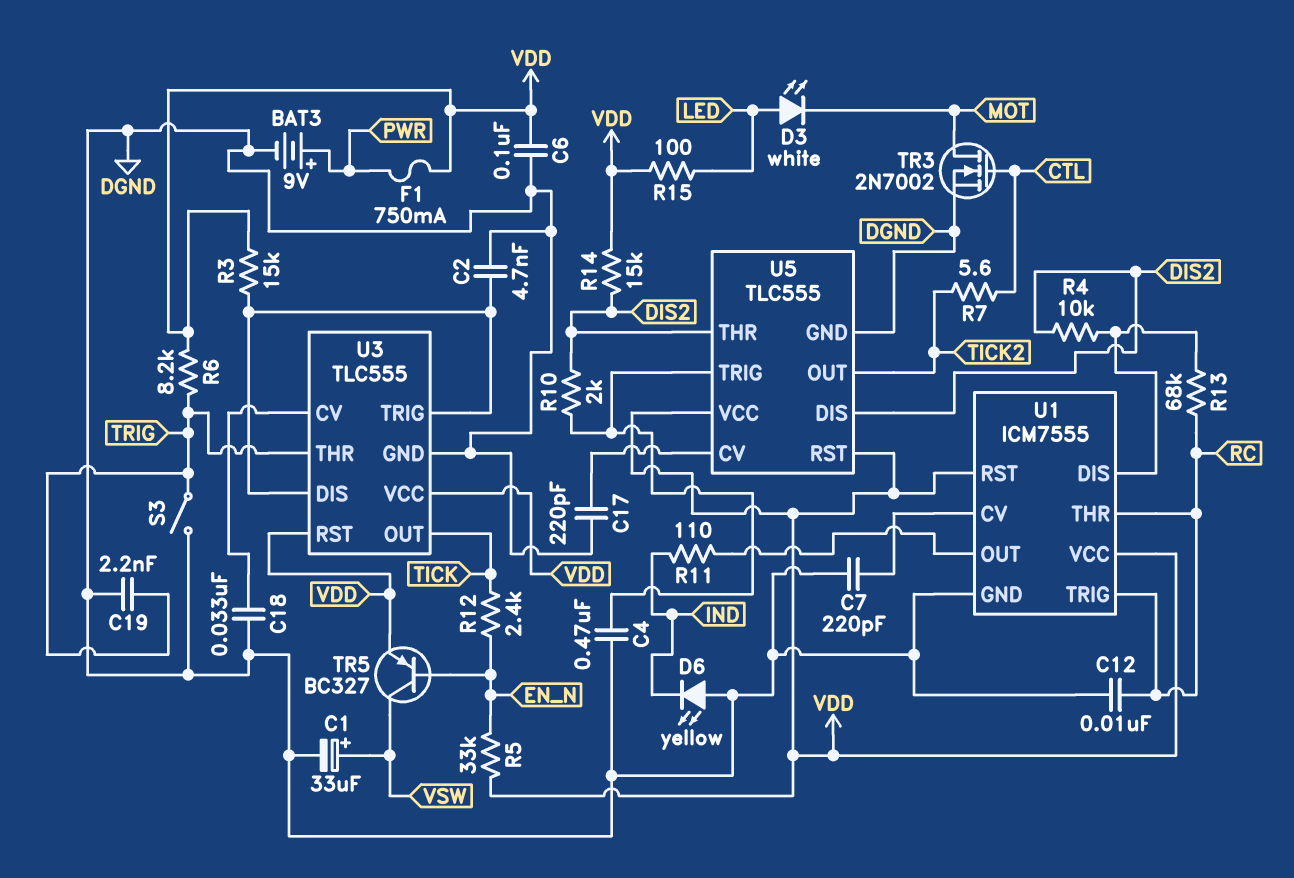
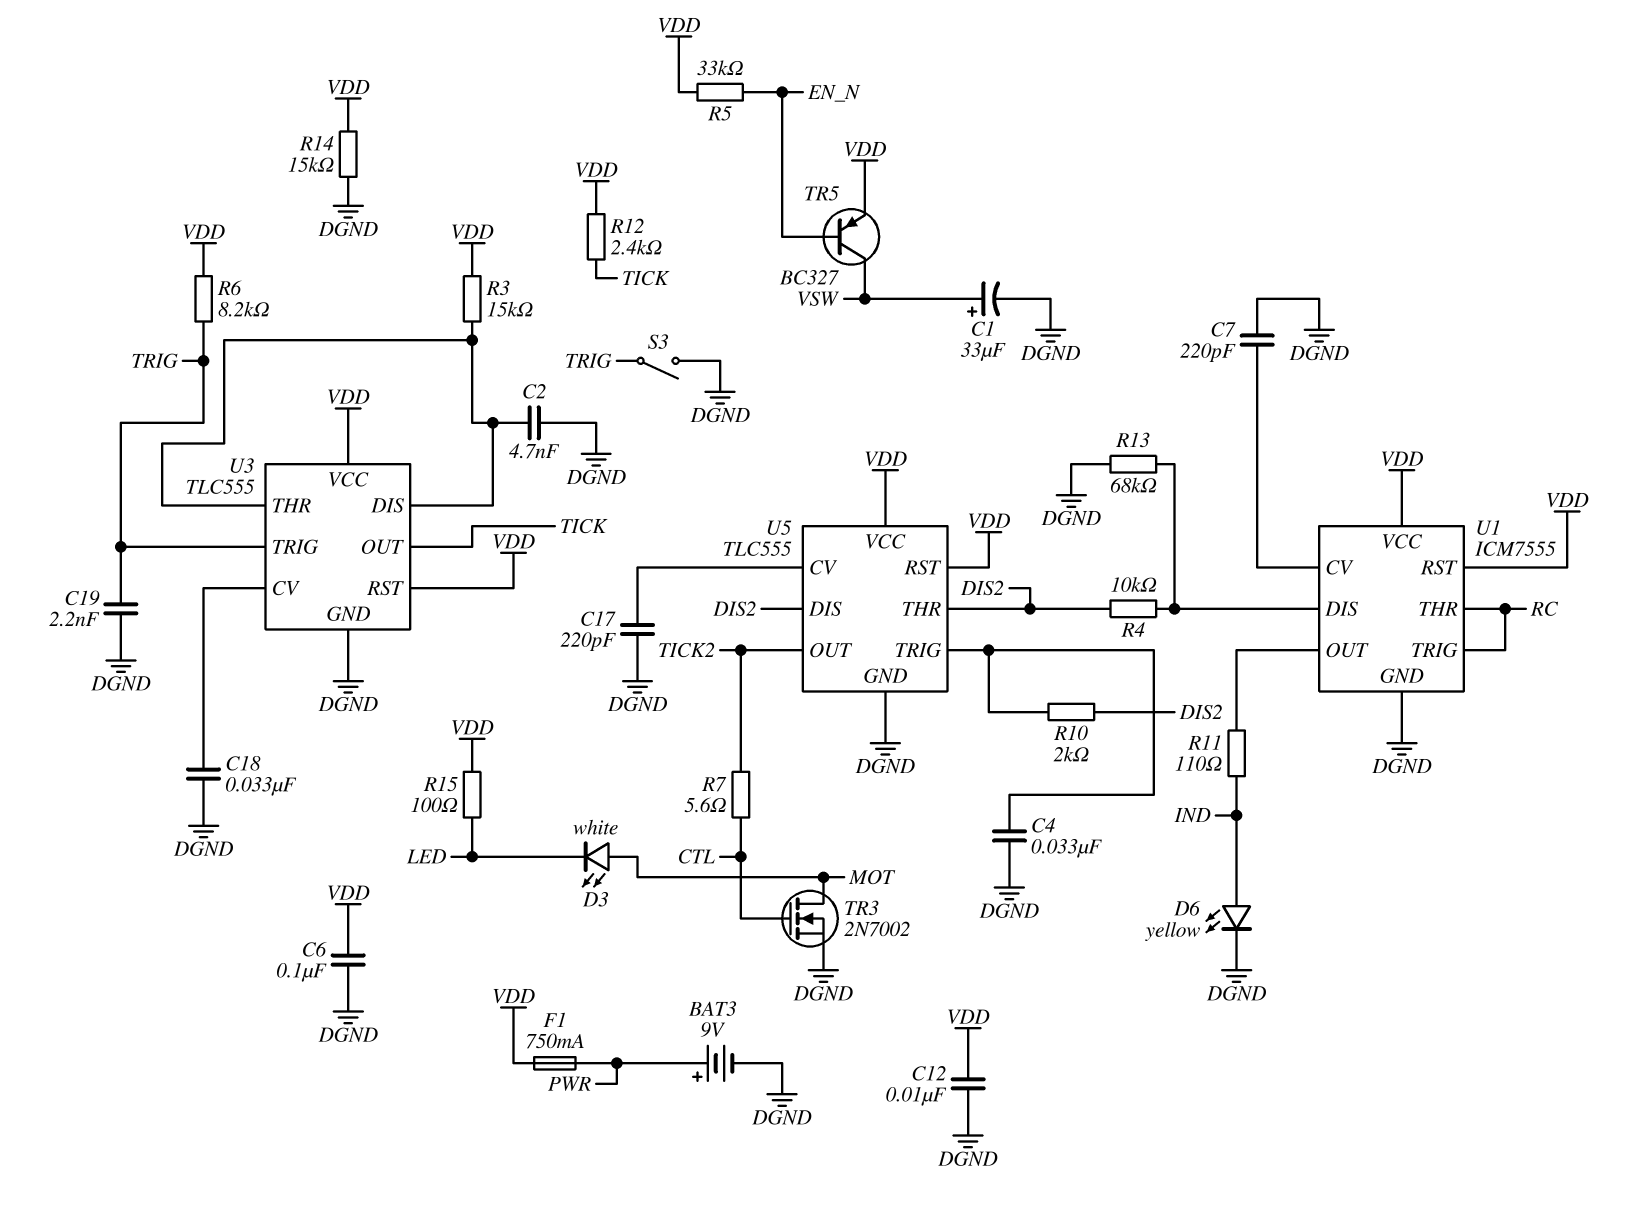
C4: 470nF (DGND, U5/TRIG) -> 33nF (DGND, U5/TRIG)
C12: 10nF (DGND, RC) -> 10nF (DGND, VDD)
D3: LED white (A LED, K MOT) -> LED white (A MOT, K LED)
D6: LED yellow (A DGND, K IND) -> LED yellow (A IND, K DGND)
R12: 2.4k (EN_N, TICK) -> 2.4k (TICK, VDD)
R13: 68k (RC, U1/DIS) -> 68k (DGND, U1/DIS)
R14: 15k (DIS2, VDD) -> 15k (DGND, VDD)
U3 pin THR: TRIG -> U3/DIS
U3 pin TRIG: U3/DIS -> TRIG

